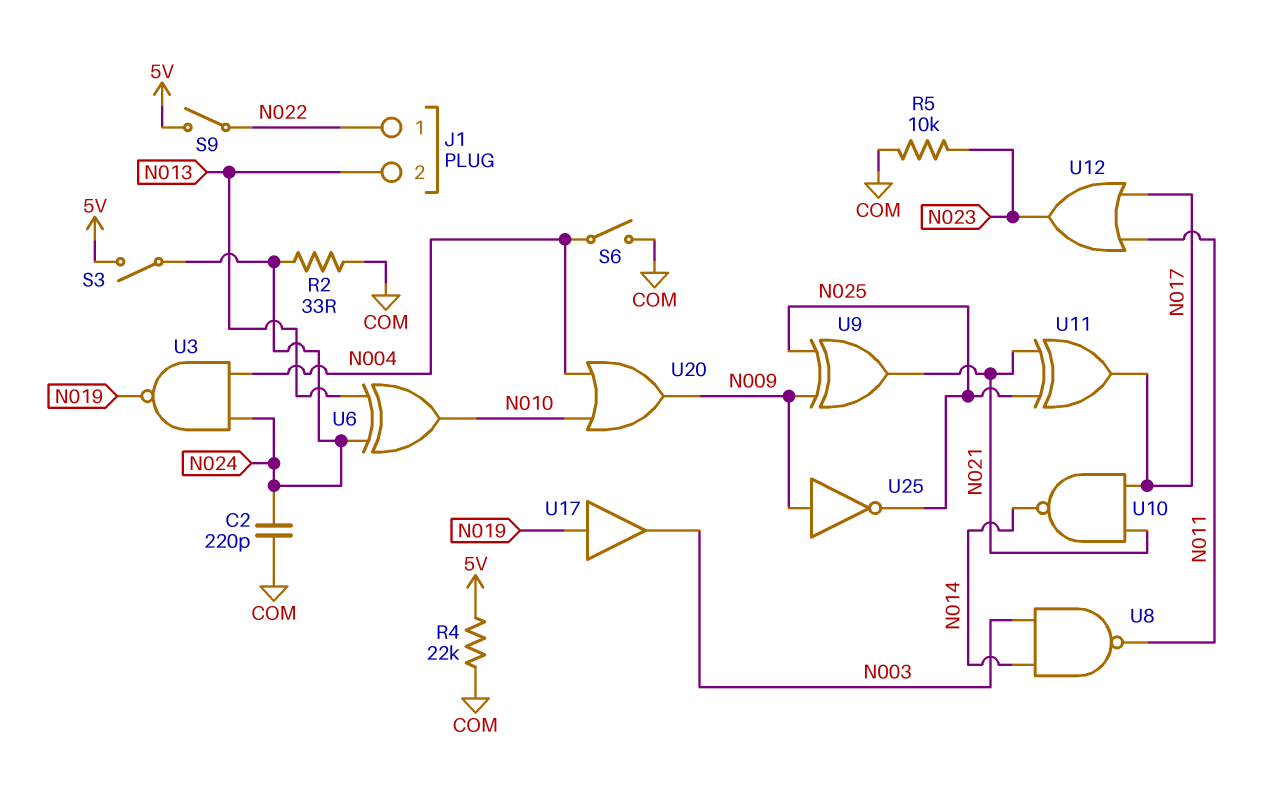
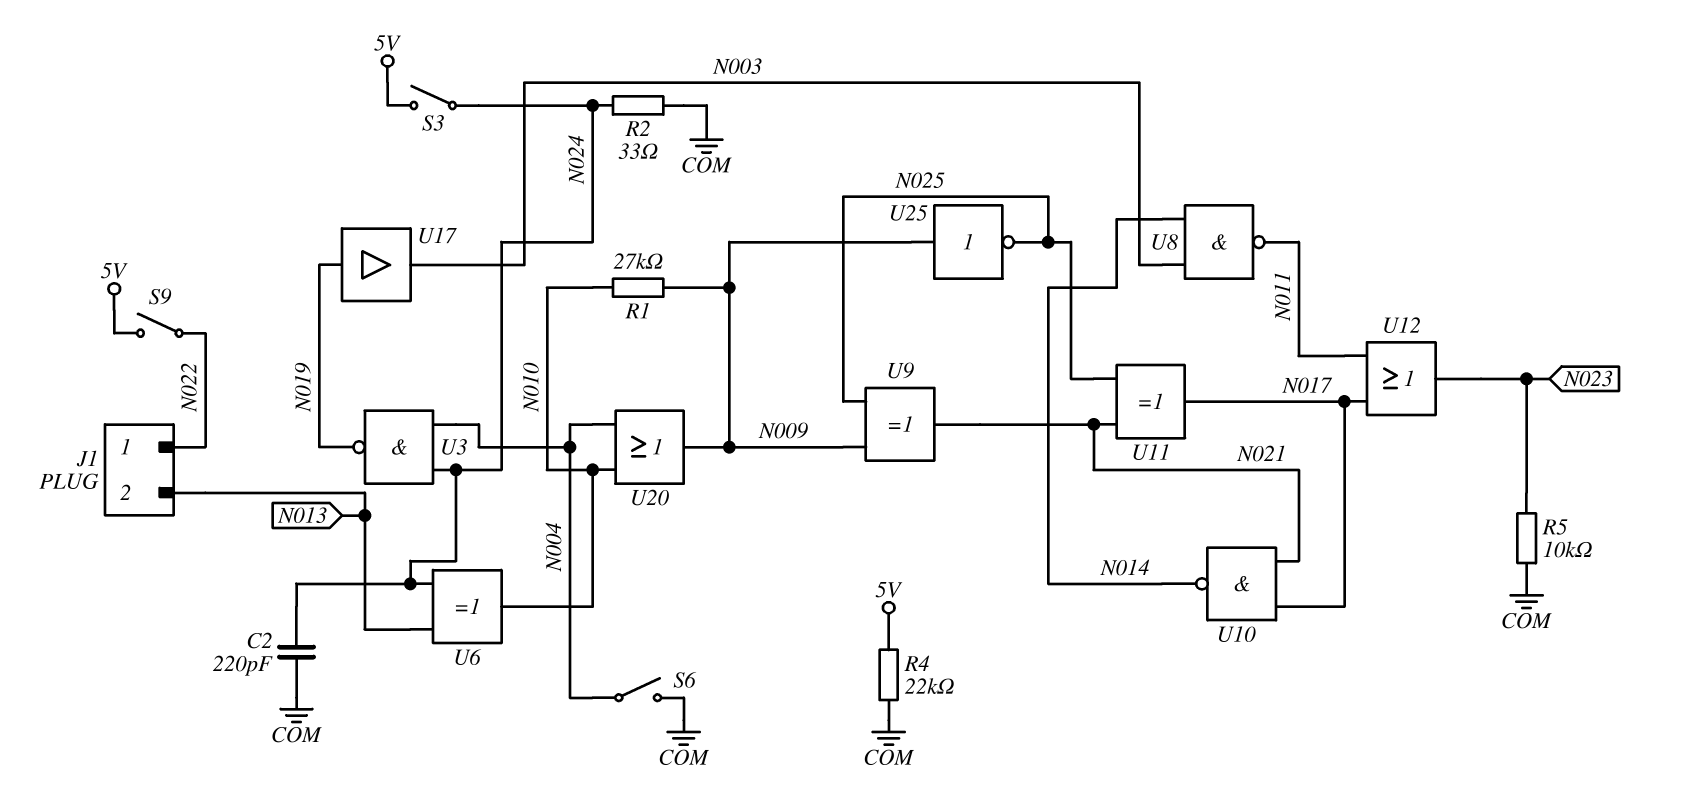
R1: none -> 27k (N009, N010)

